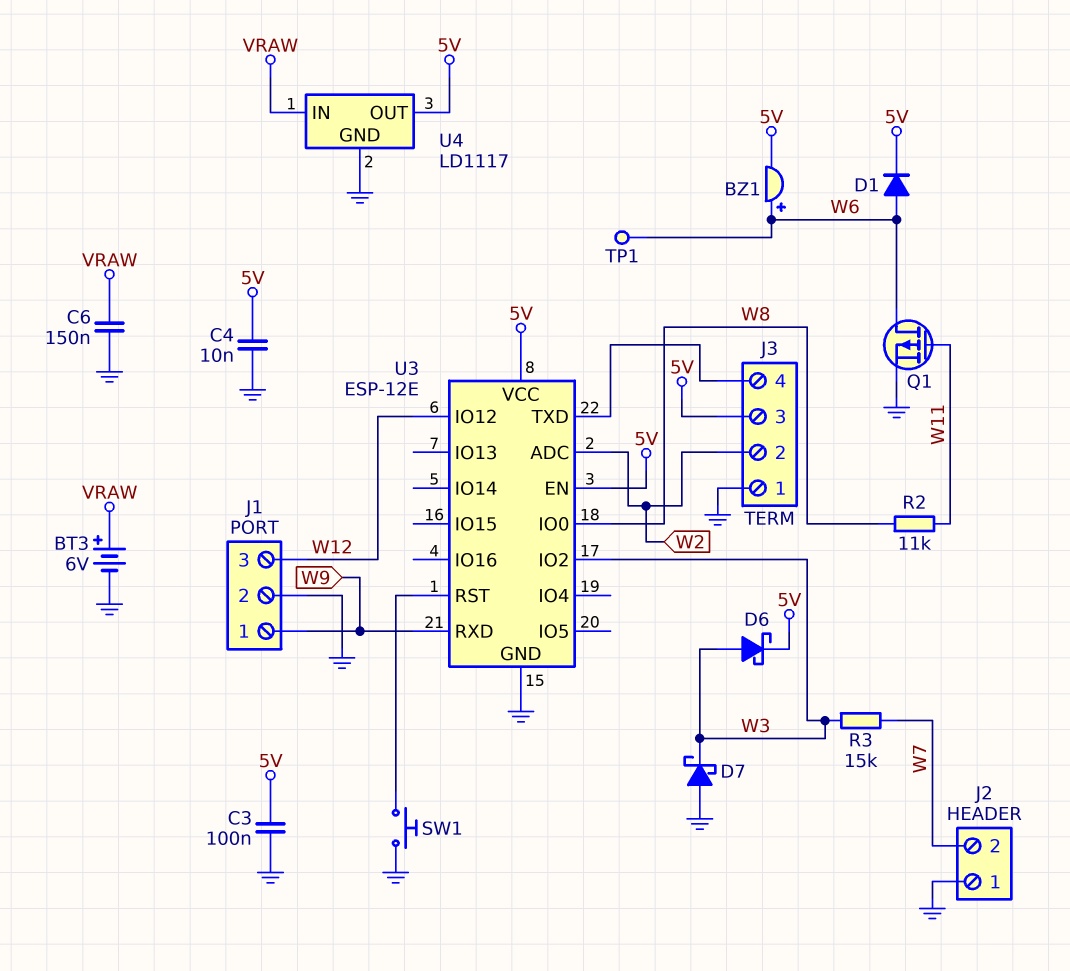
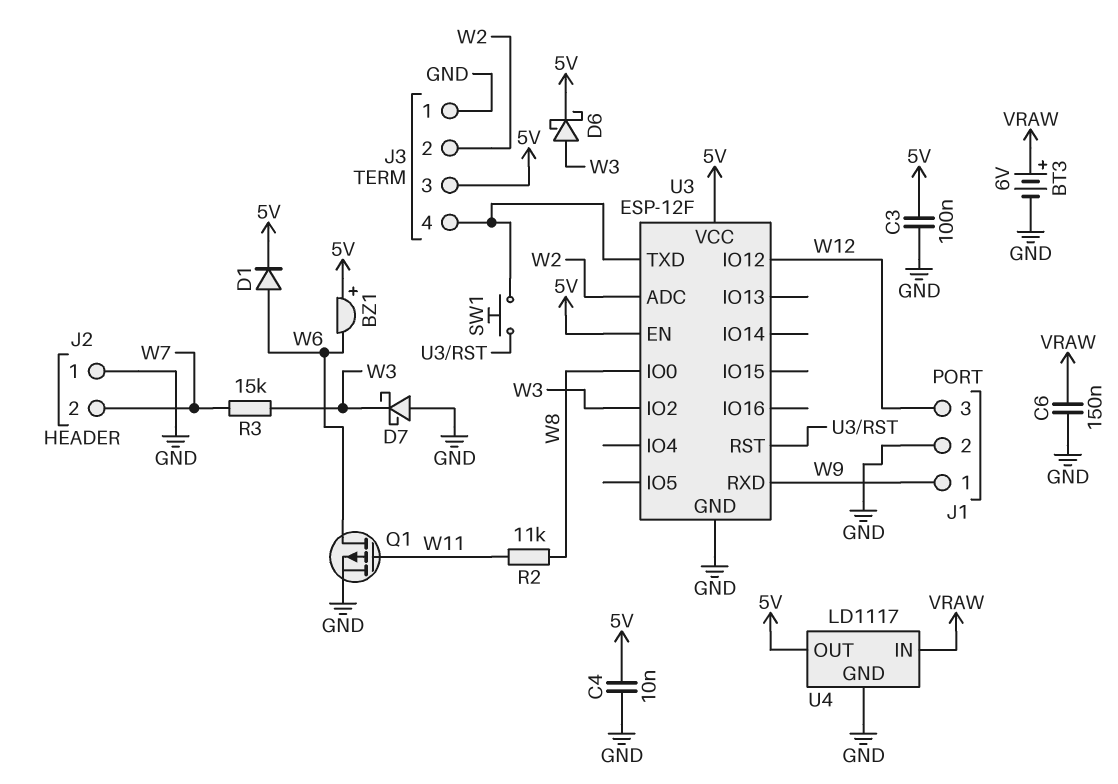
BZ1: buzzer (plus W6, minus 5V) -> buzzer (plus 5V, minus W6)
SW1: button (GND, U3/RST) -> button (J3/4, U3/RST)
TP1: test point (W6) -> none
U3: ESP-12E -> ESP-12F

